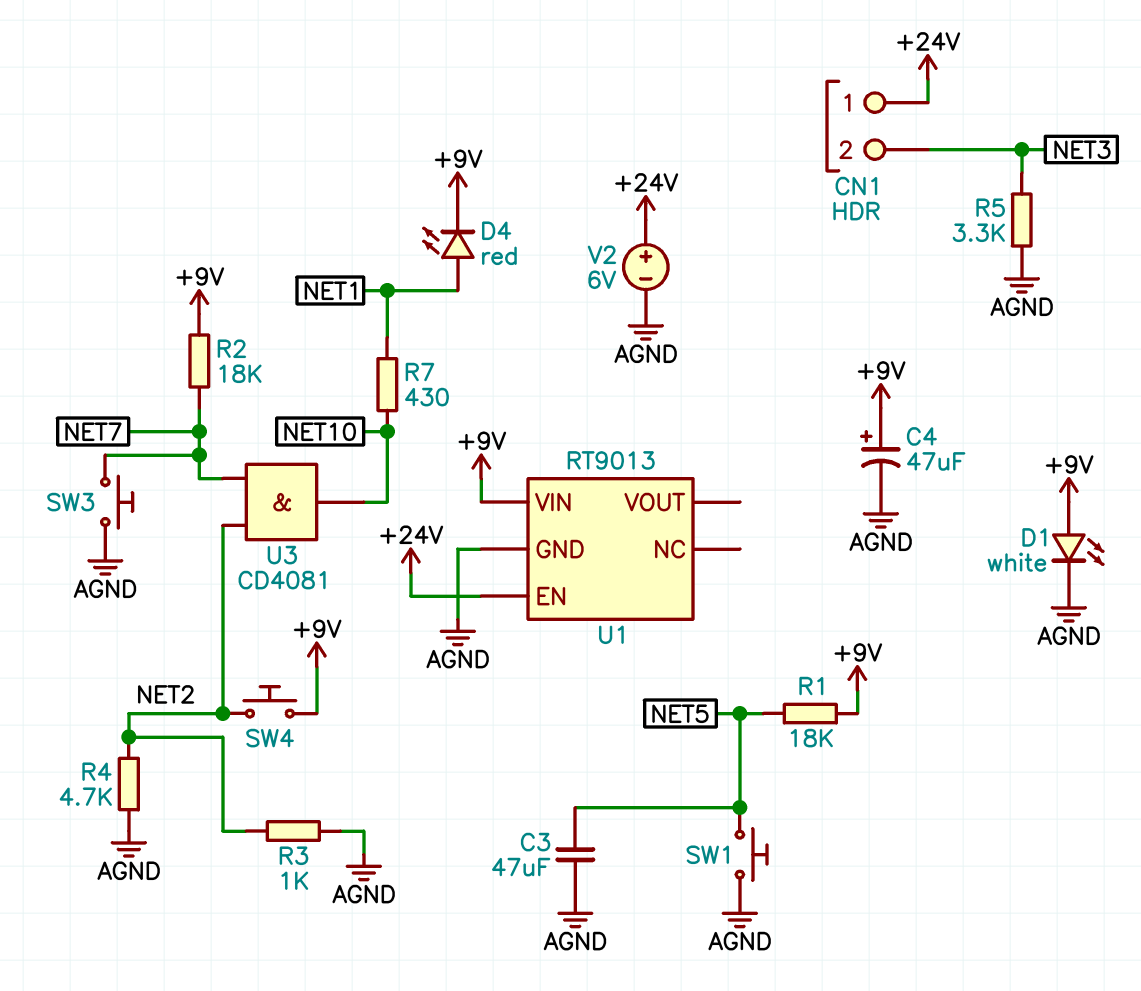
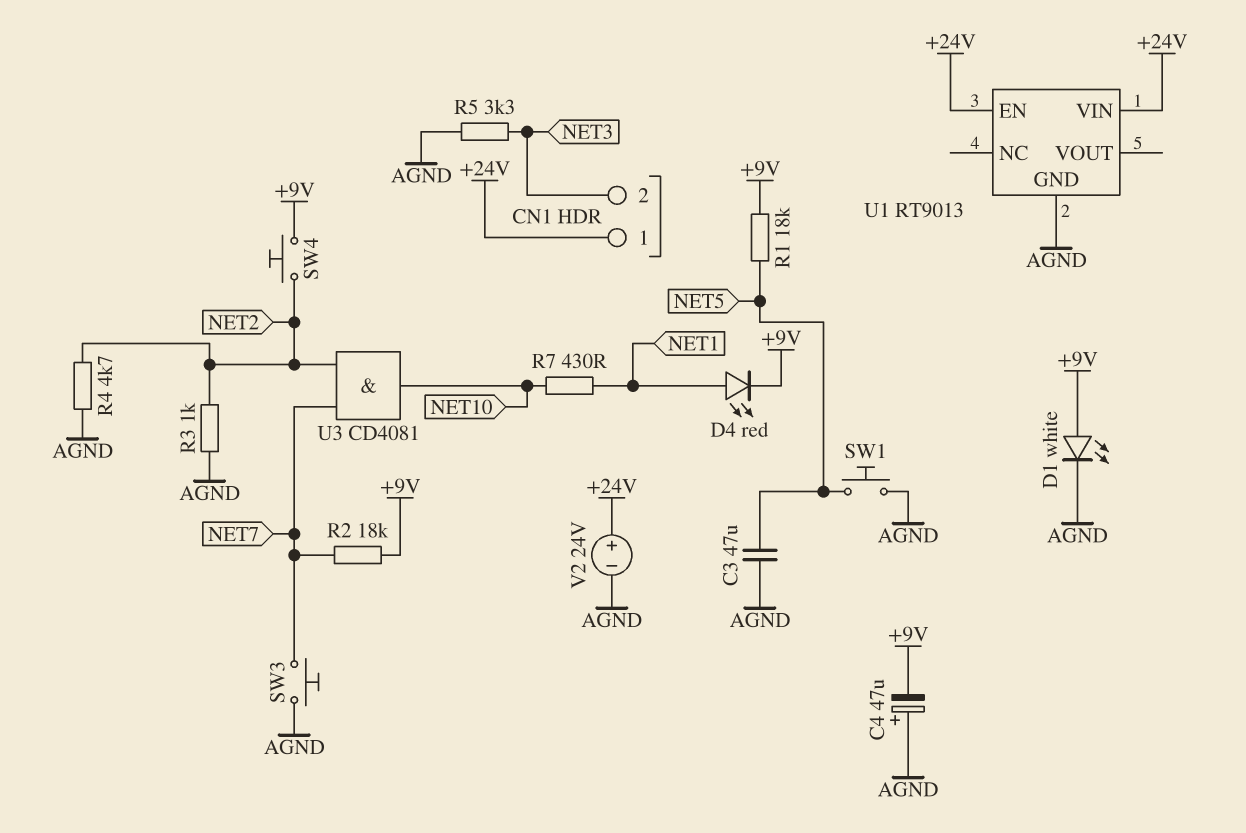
C4: 47uF (plus +9V, minus AGND) -> 47uF (plus AGND, minus +9V)
U1 pin VIN: +9V -> +24V
V2: 6V (plus +24V, minus AGND) -> 24V (plus +24V, minus AGND)

